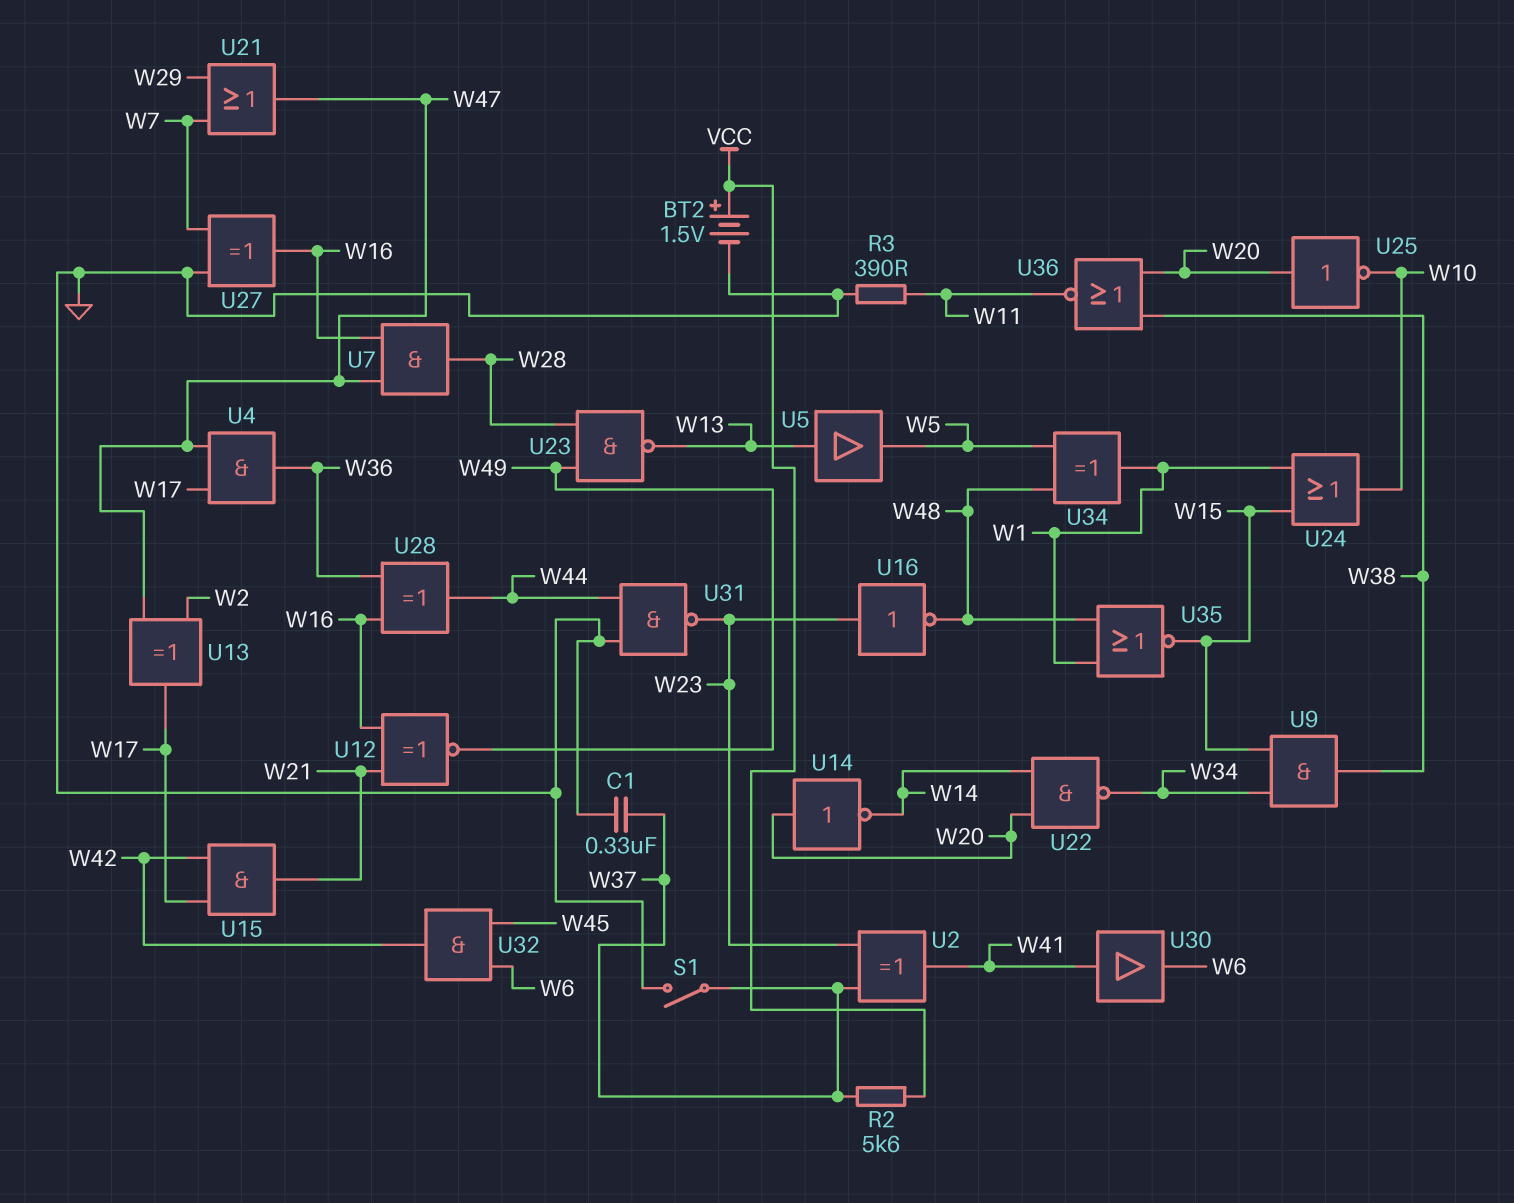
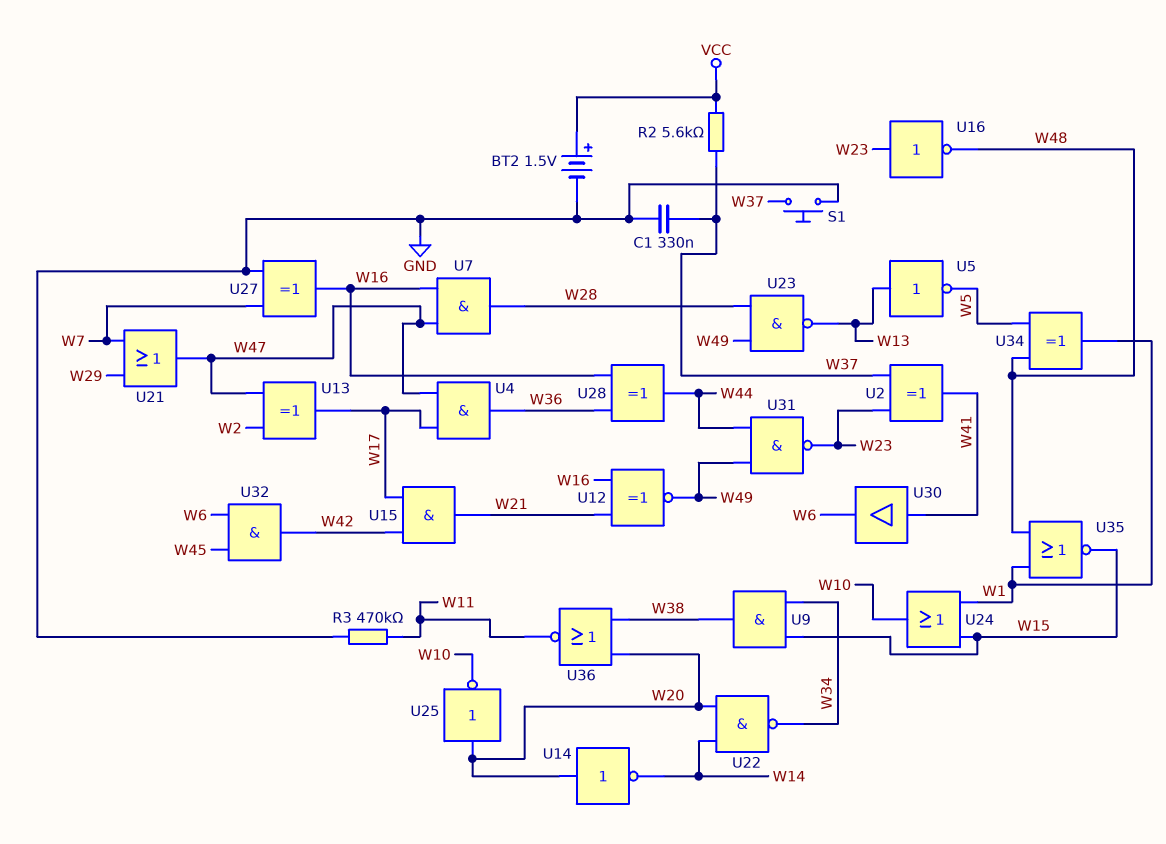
R3: 390 (GND, W11) -> 470k (GND, W11)
S1: switch (GND, W37) -> button (GND, W37)
U5: buffer (in W13, out W5) -> NOT (in W13, out W5)
U31: NAND (in GND, in W44, out W23) -> NAND (in W44, in W49, out W23)

